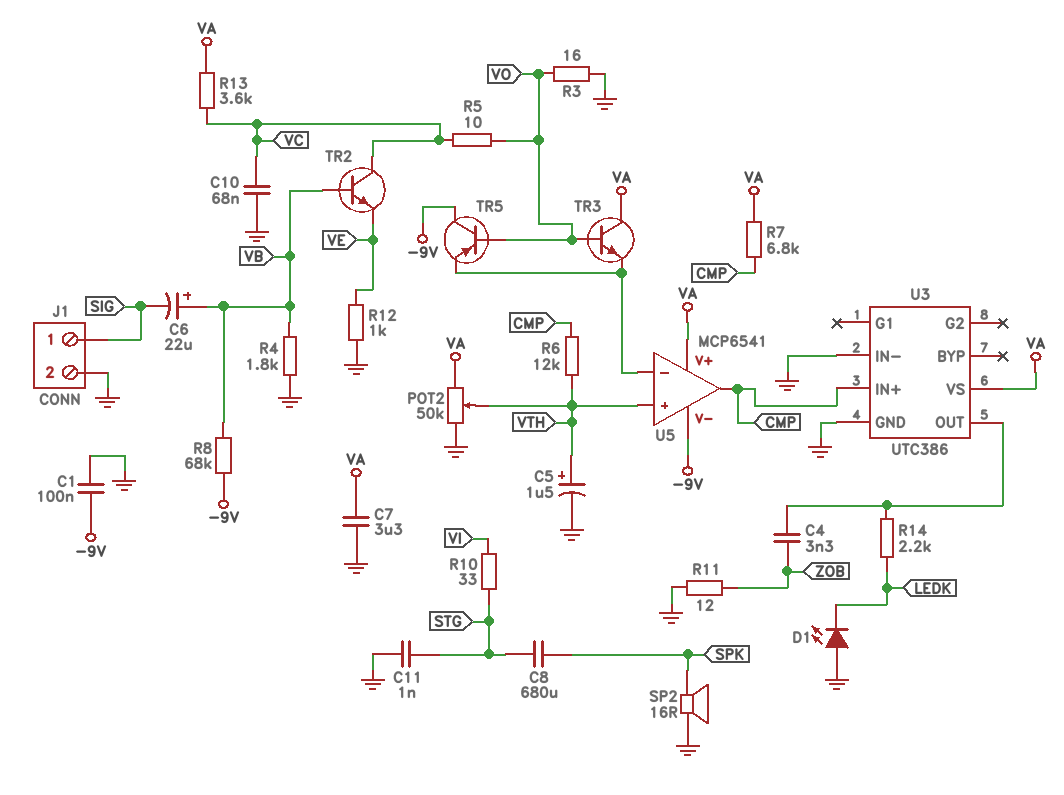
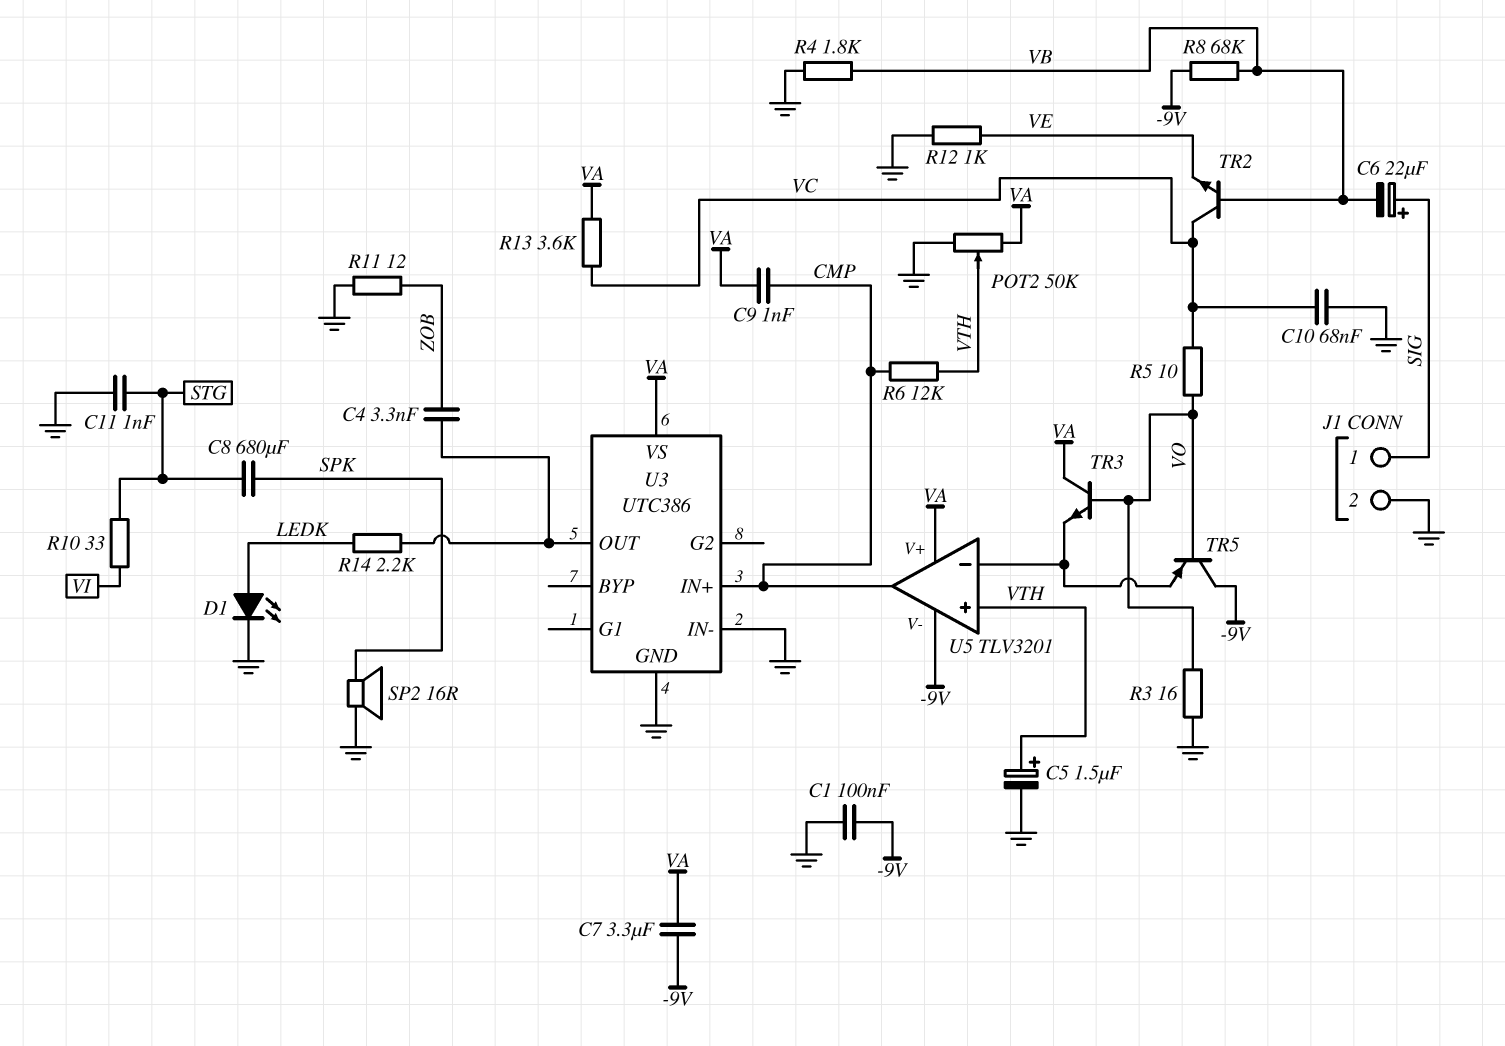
C6: 22uF (plus VB, minus SIG) -> 22uF (plus SIG, minus VB)
C7: 3.3uF (GND, VA) -> 3.3uF (-9V, VA)
C9: none -> 1nF (CMP, VA)
D1: LED (A GND, K LEDK) -> LED (A LEDK, K GND)
R7: 6.8k (CMP, VA) -> none
U5: MCP6541 -> TLV3201

